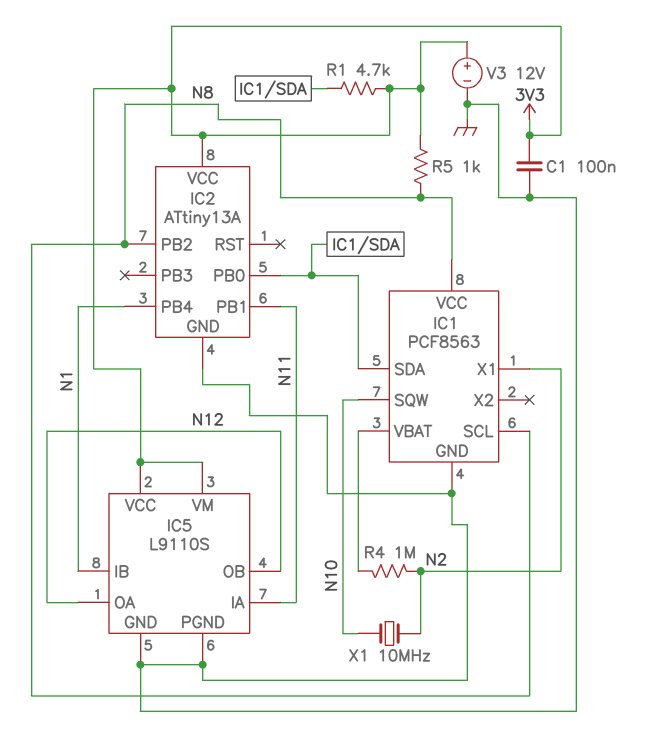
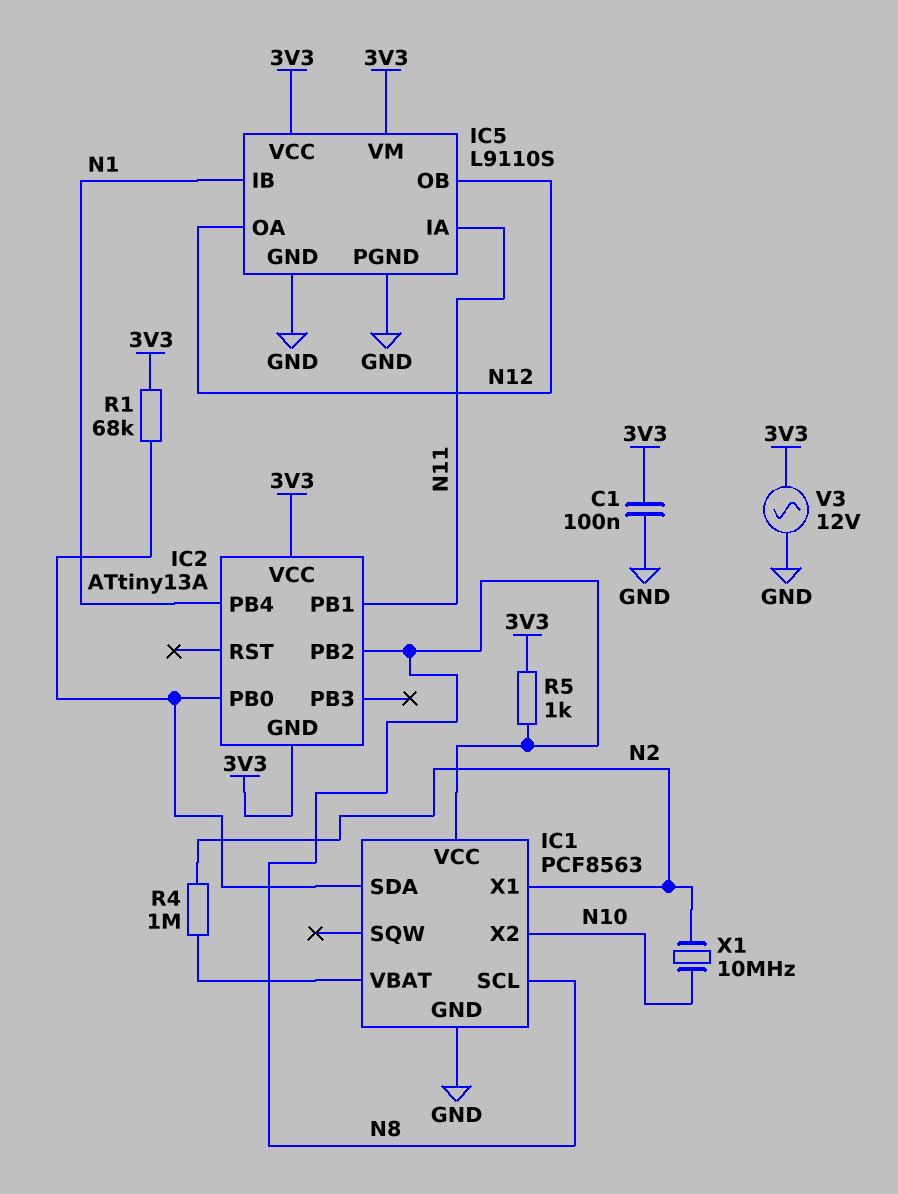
IC1 pin SQW: N10 -> none
IC1 pin X2: none -> N10
IC2 pin GND: GND -> 3V3
R1: 4.7k (3V3, IC1/SDA) -> 68k (3V3, IC1/SDA)
V3: 12V (plus 3V3, minus GND) -> AC 12V (3V3, GND)

